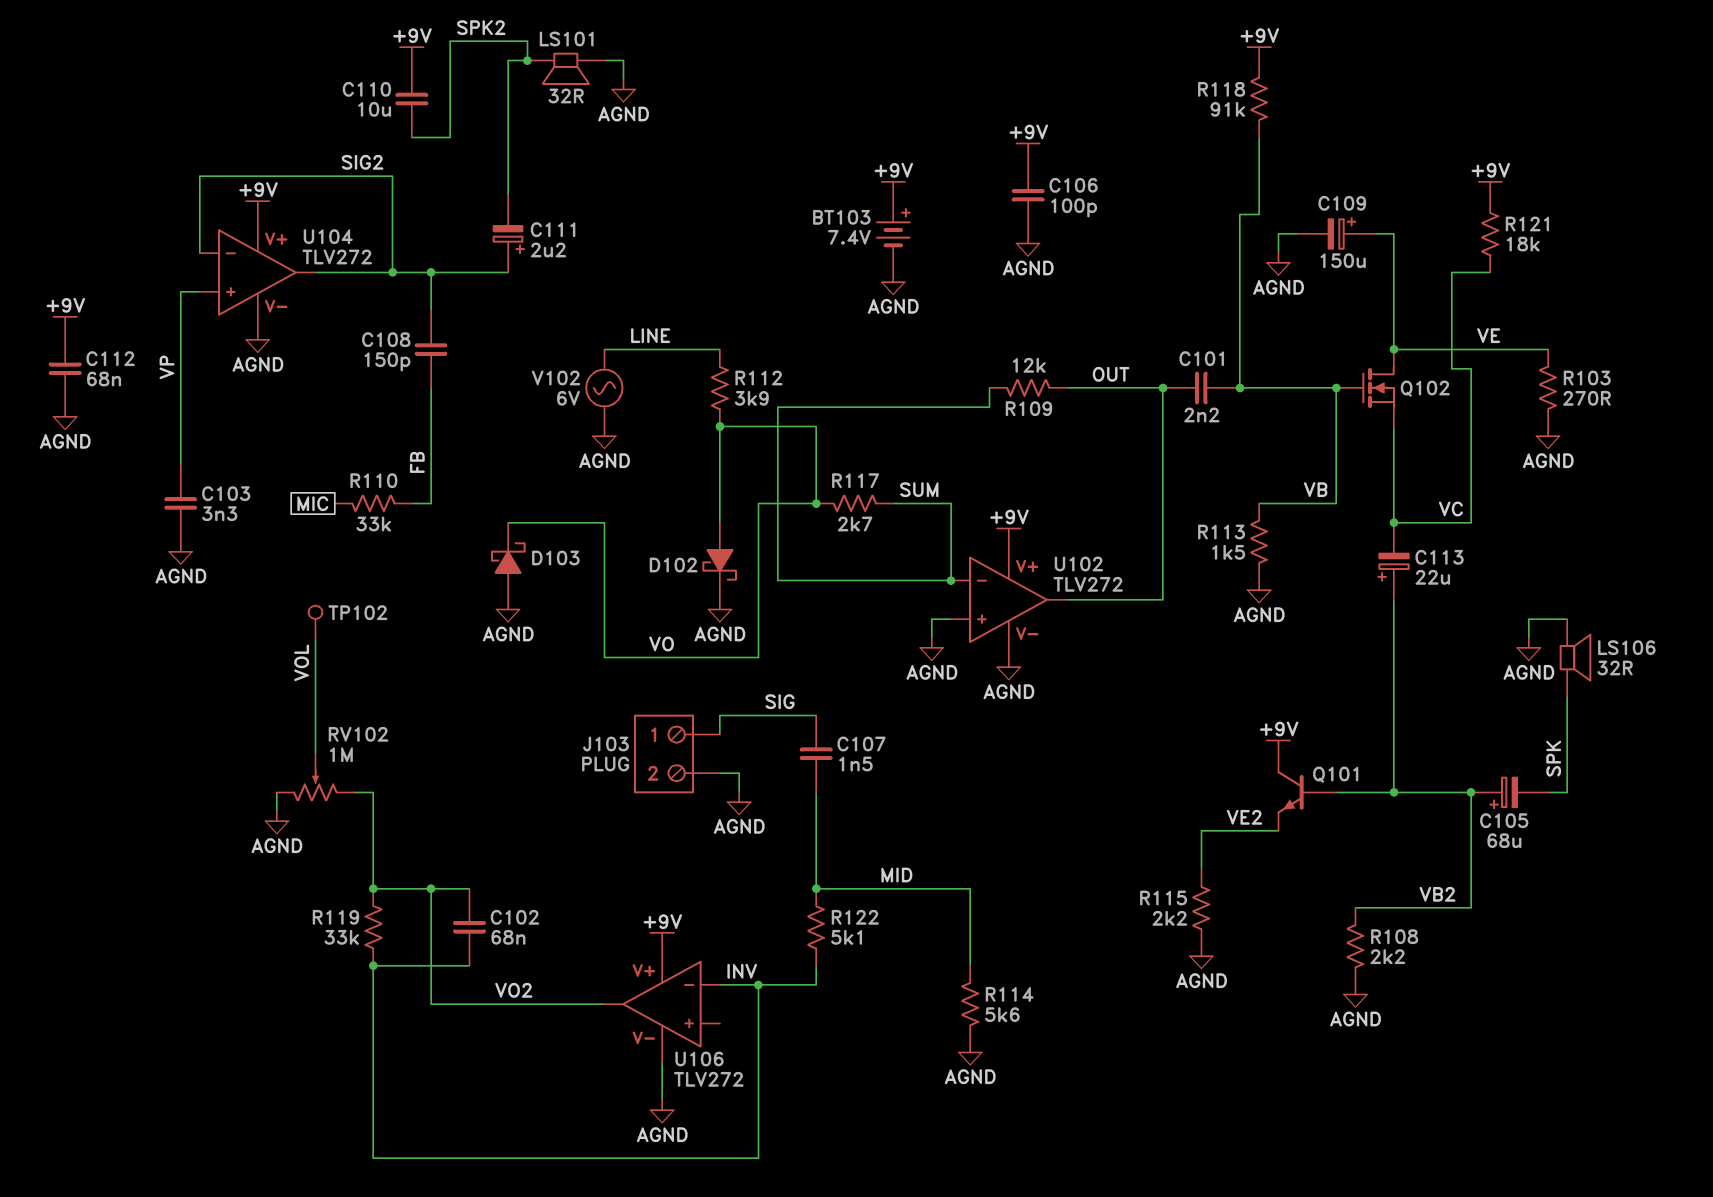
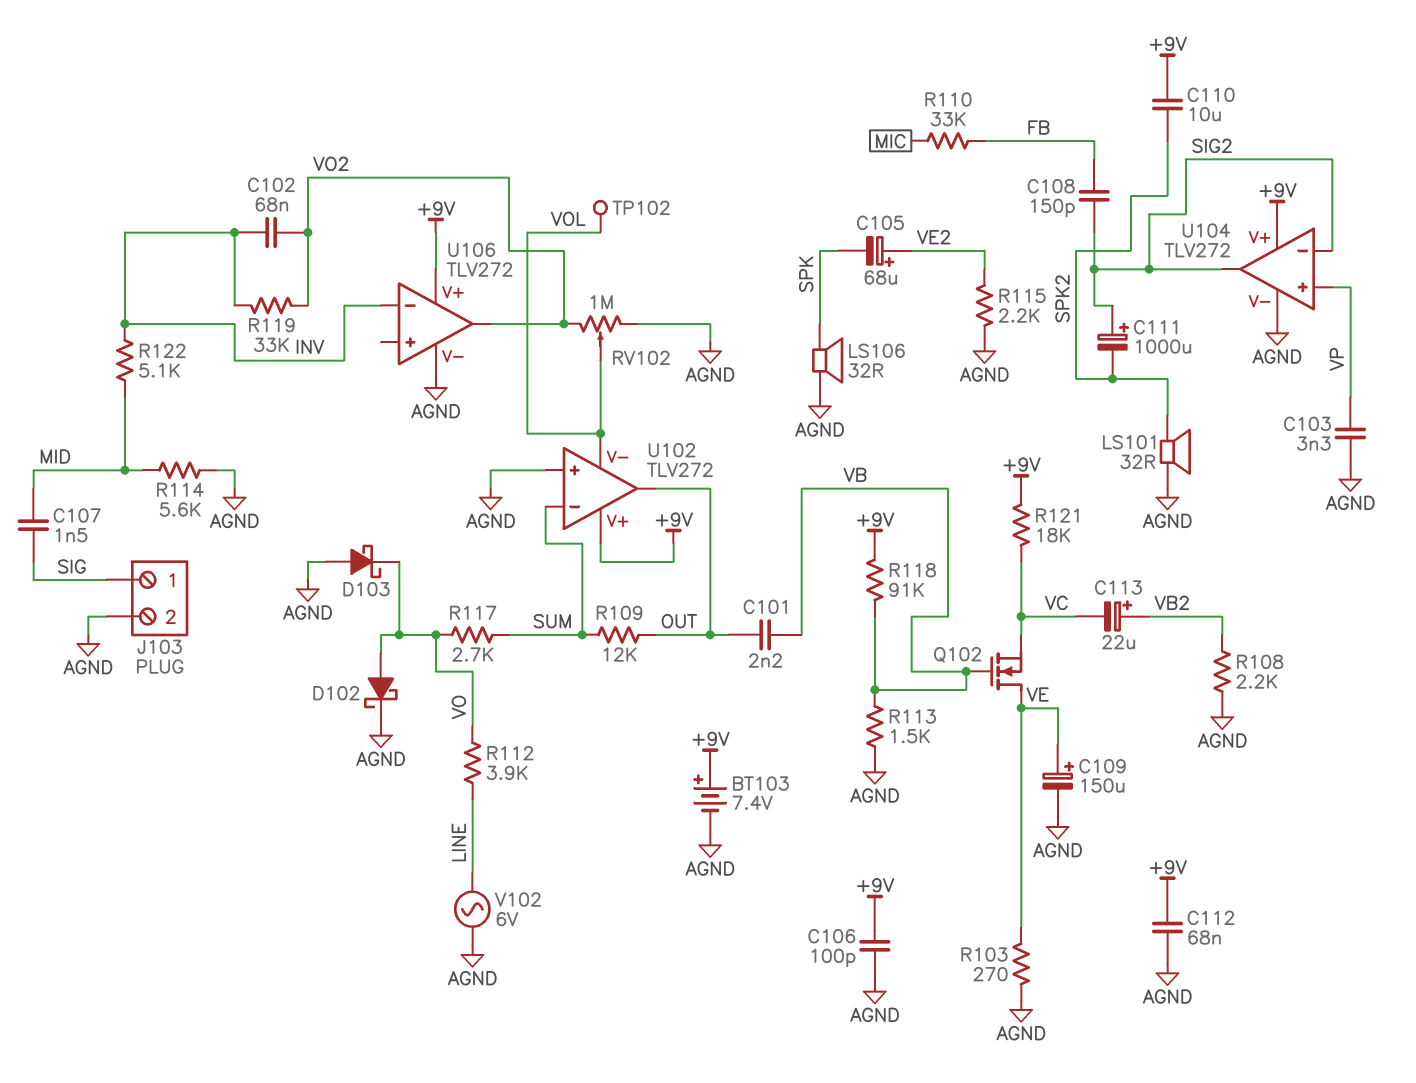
C105: 68uF (plus VB2, minus SPK) -> 68uF (plus VE2, minus SPK)
C111: 2.2uF (plus SIG2, minus SPK2) -> 1000uF (plus SIG2, minus SPK2)
Q101: NPN (B VB2, C +9V, E VE2) -> none
U102 pin V-: AGND -> VOL

